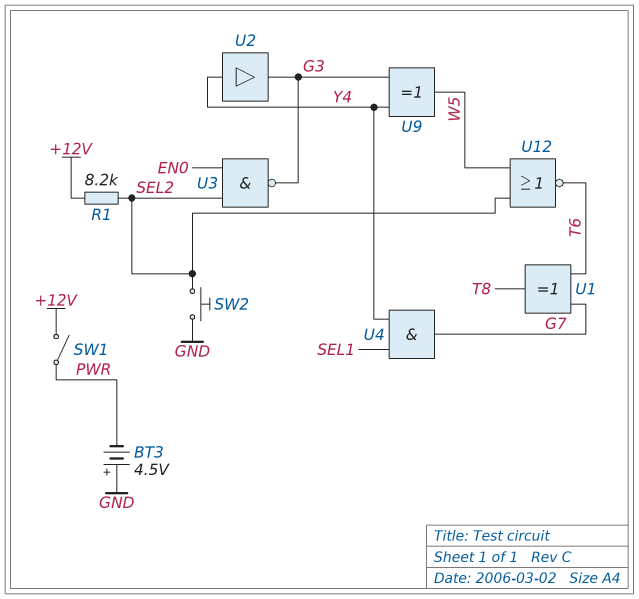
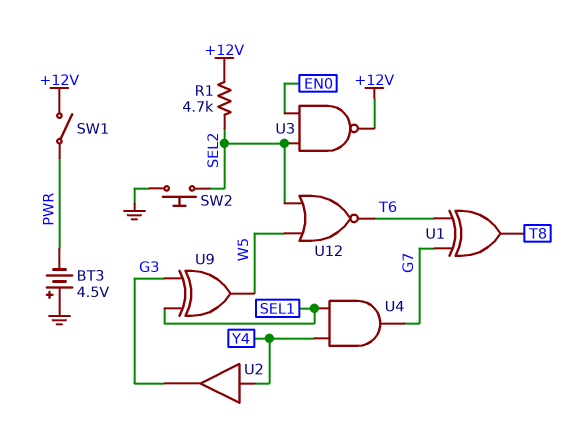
R1: 8.2k (+12V, SEL2) -> 4.7k (+12V, SEL2)
U3: NAND (in EN0, in SEL2, out G3) -> NAND (in EN0, in SEL2, out +12V)
U9: XOR (in G3, in Y4, out W5) -> XOR (in G3, in SEL1, out W5)

